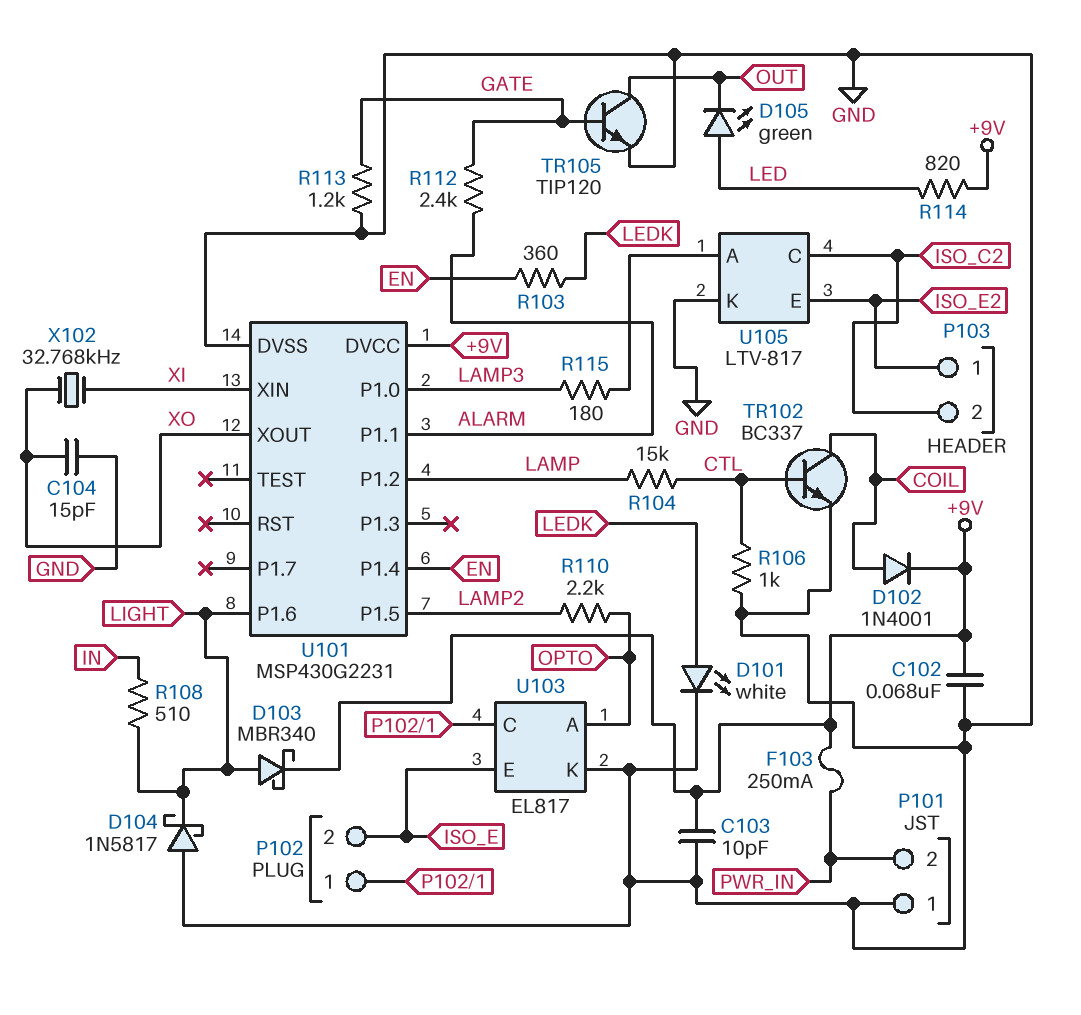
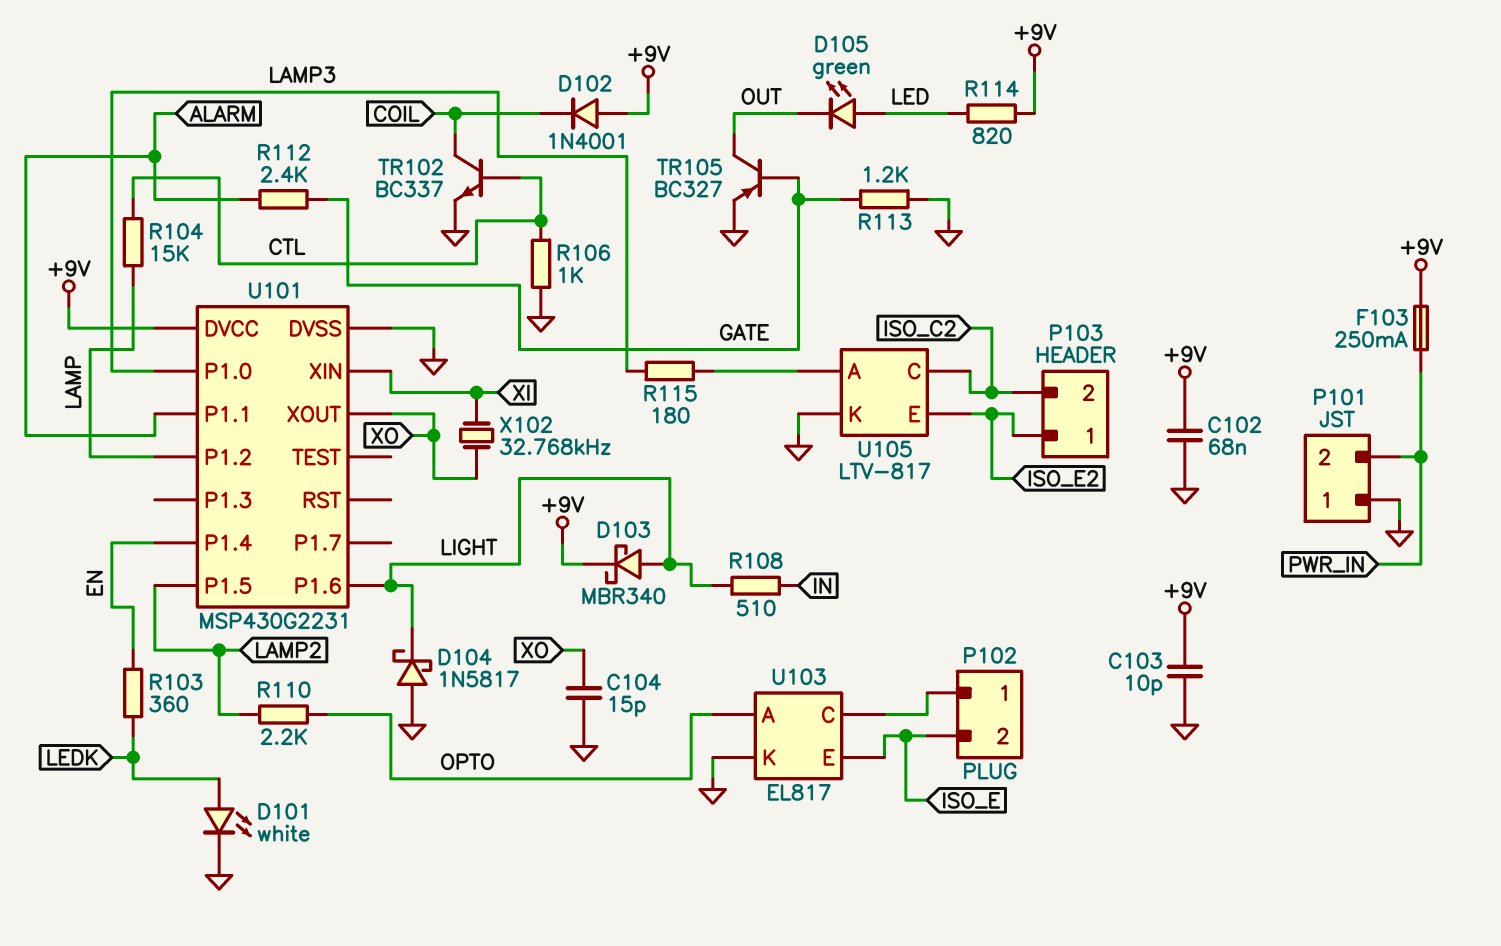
D102: diode 1N4001 (A COIL, K +9V) -> diode 1N4001 (A +9V, K COIL)
TR105: NPN TIP120 (B GATE, C OUT, E GND) -> PNP BC327 (B GATE, C OUT, E GND)

